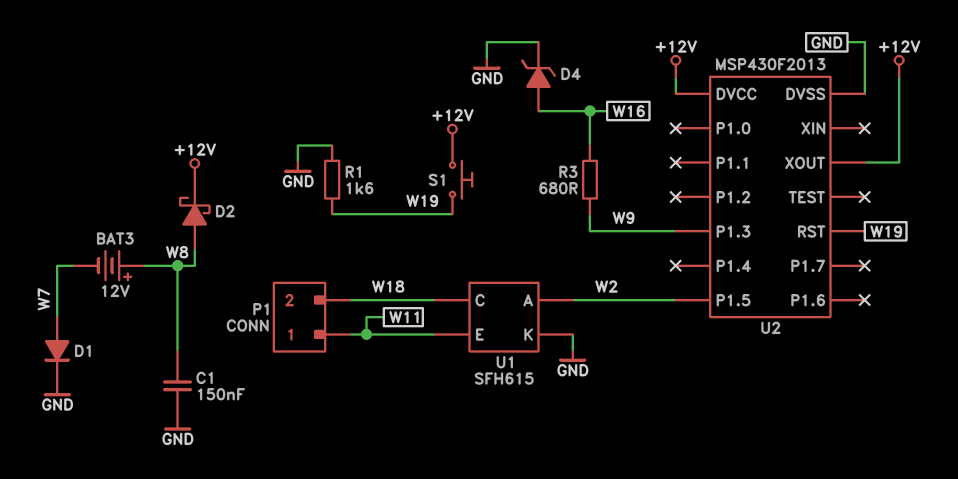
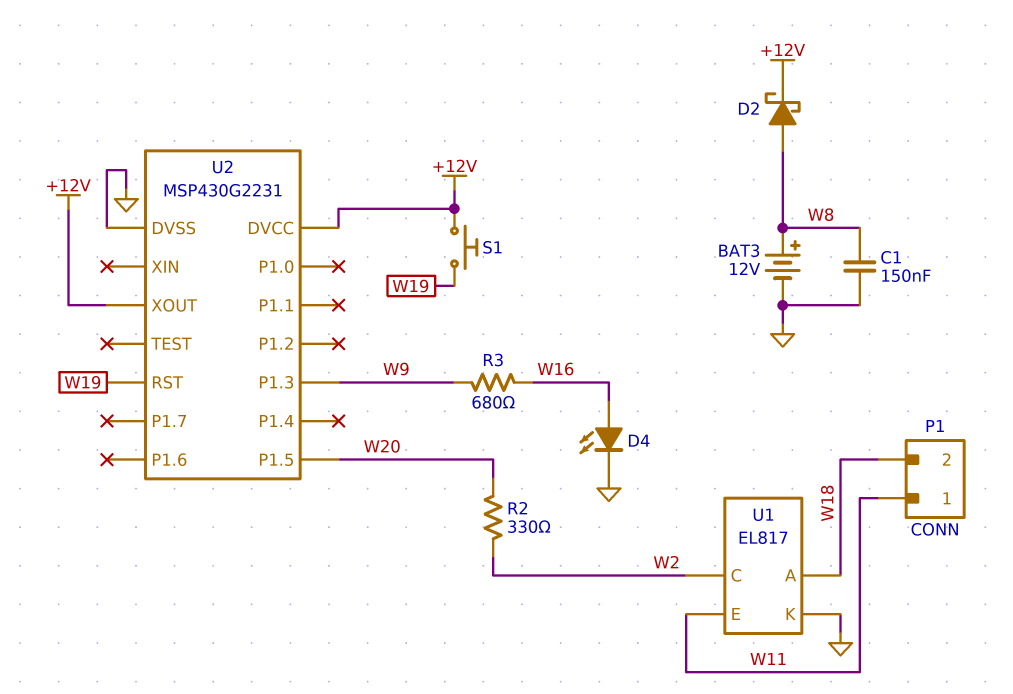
BAT3: 12V (plus W8, minus W7) -> 12V (plus W8, minus GND)
D1: diode (A W7, K GND) -> none
D4: zener (A W16, K GND) -> LED (A W16, K GND)
R1: 1.6k (GND, W19) -> none
R2: none -> 330 (W2, W20)
U1: SFH615 -> EL817
U1 pin A: W2 -> W18
U1 pin C: W18 -> W2
U2: MSP430F2013 -> MSP430G2231
U2 pin P1.5: W2 -> W20

